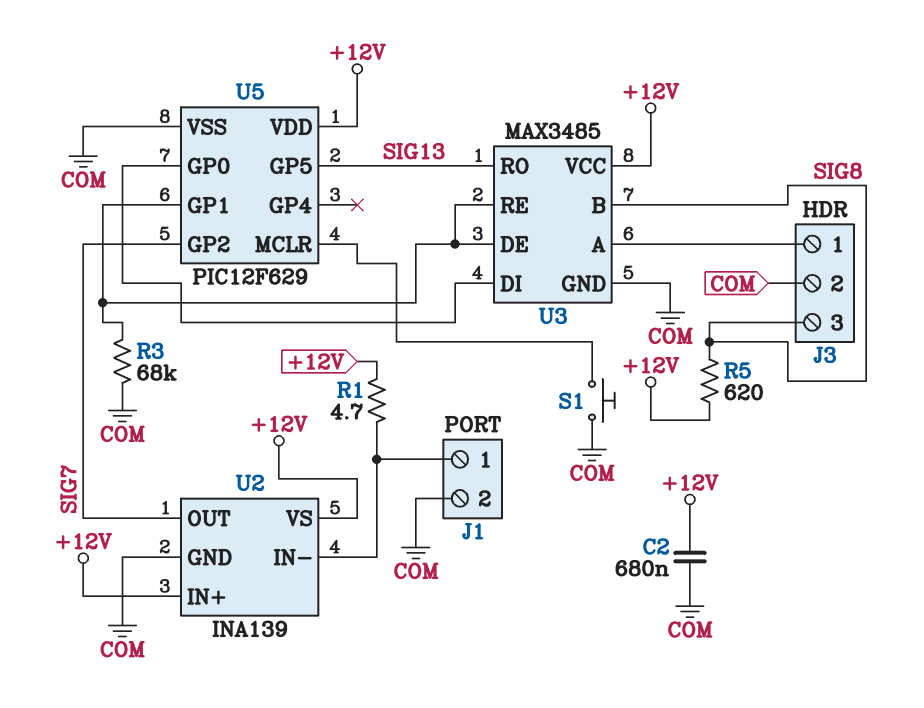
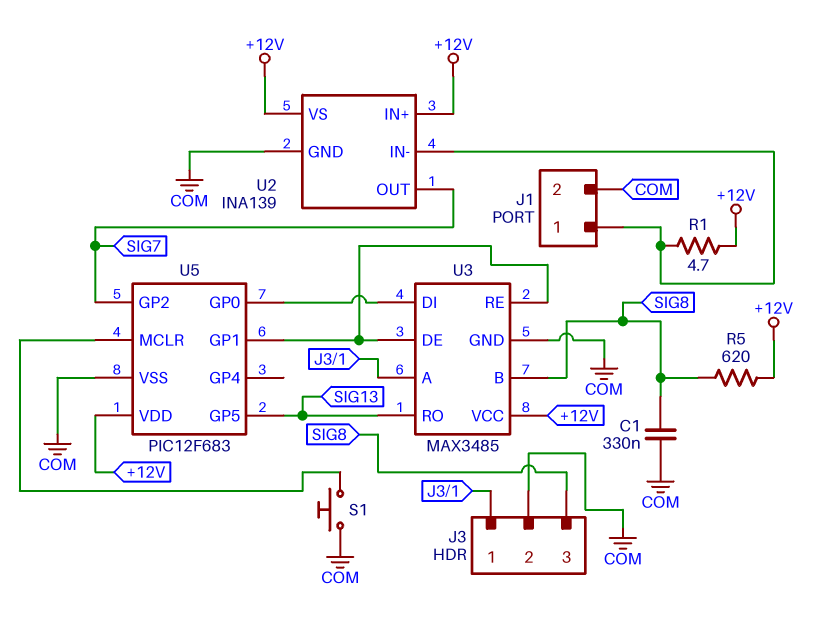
C1: none -> 330nF (COM, SIG8)
C2: 680nF (+12V, COM) -> none
R3: 68k (COM, U3/DE) -> none
U5: PIC12F629 -> PIC12F683

